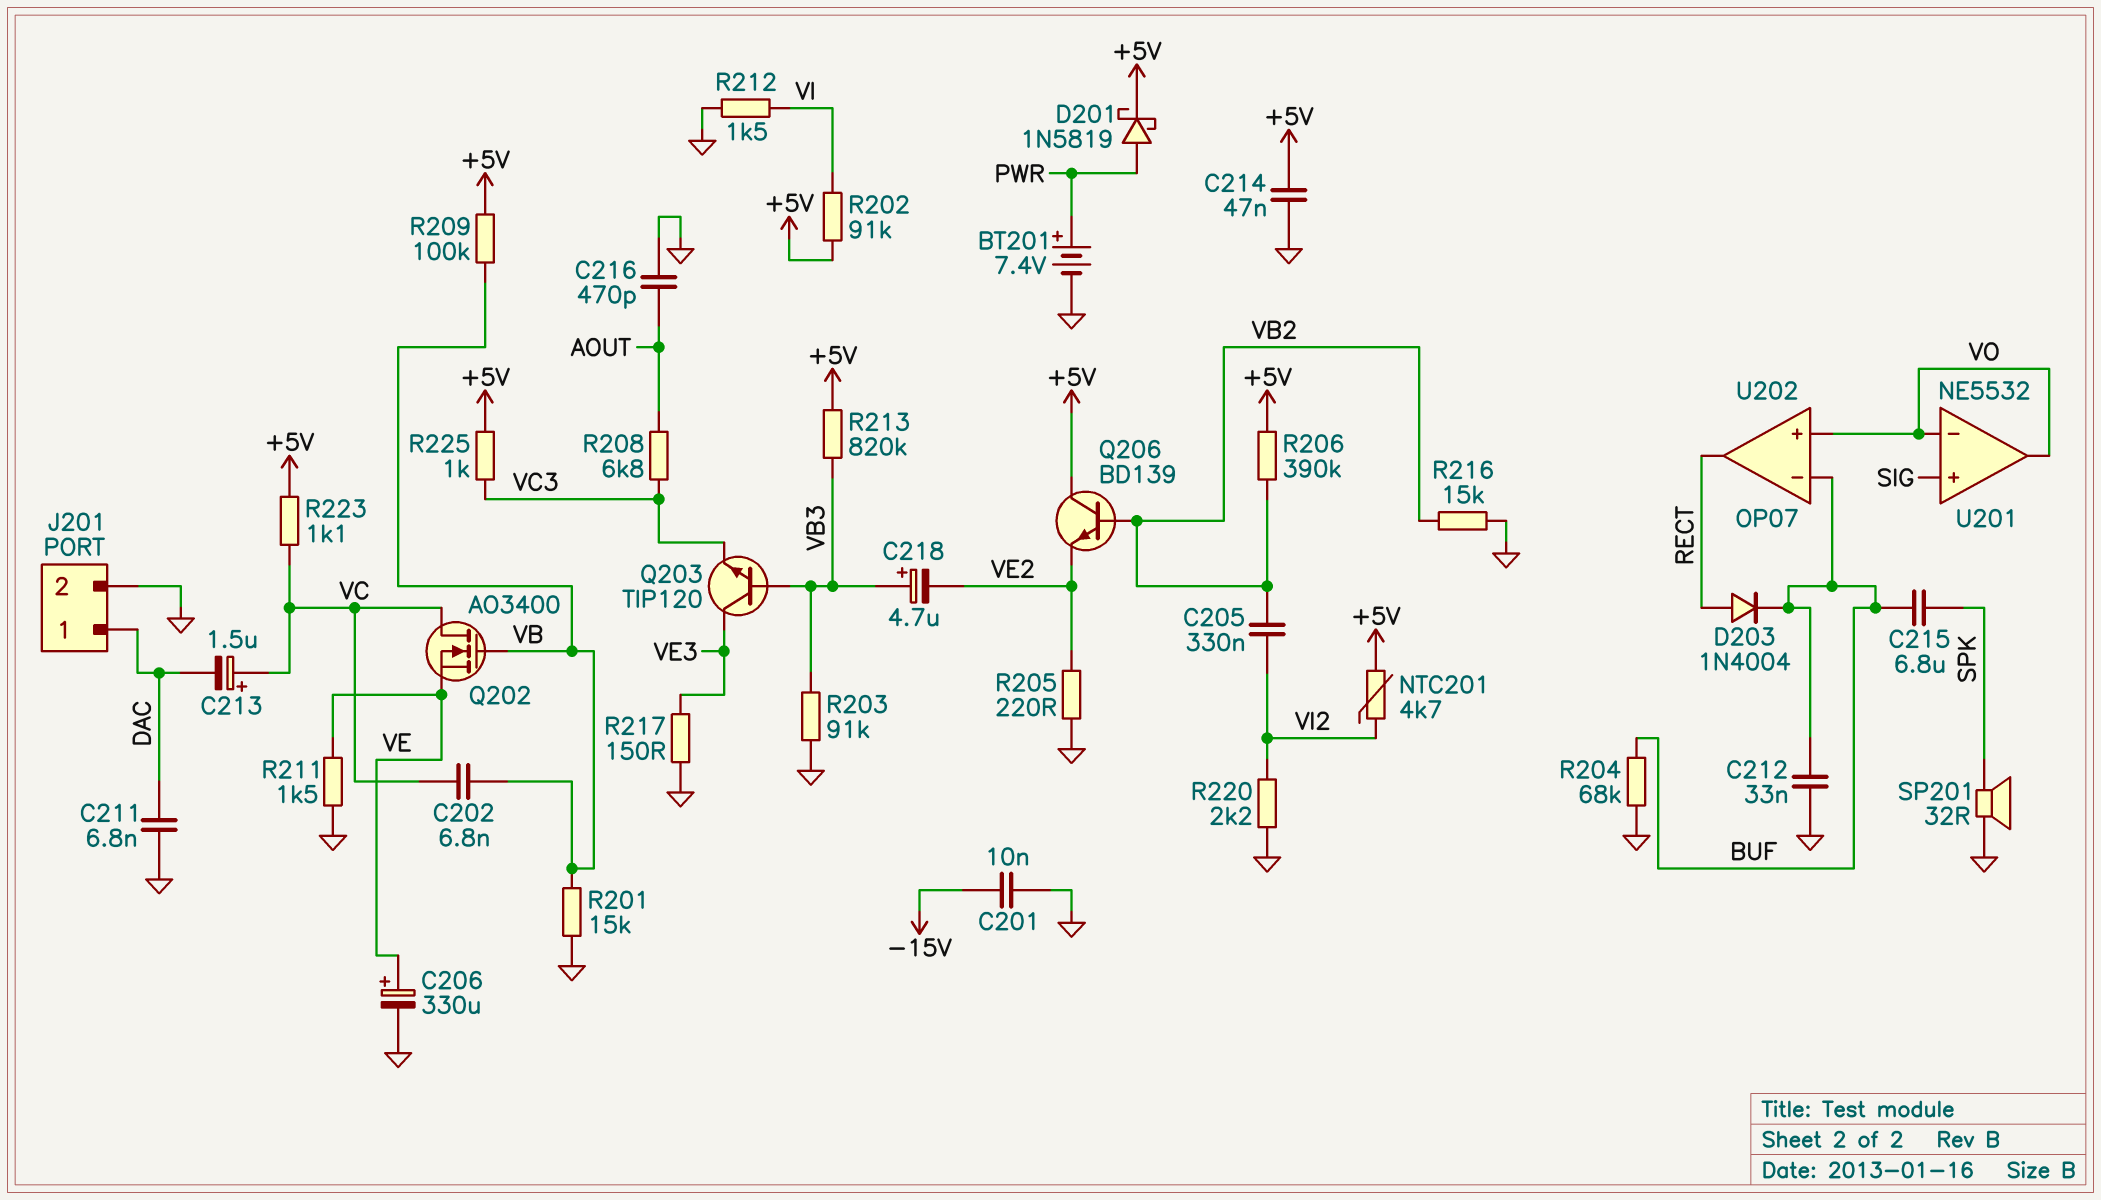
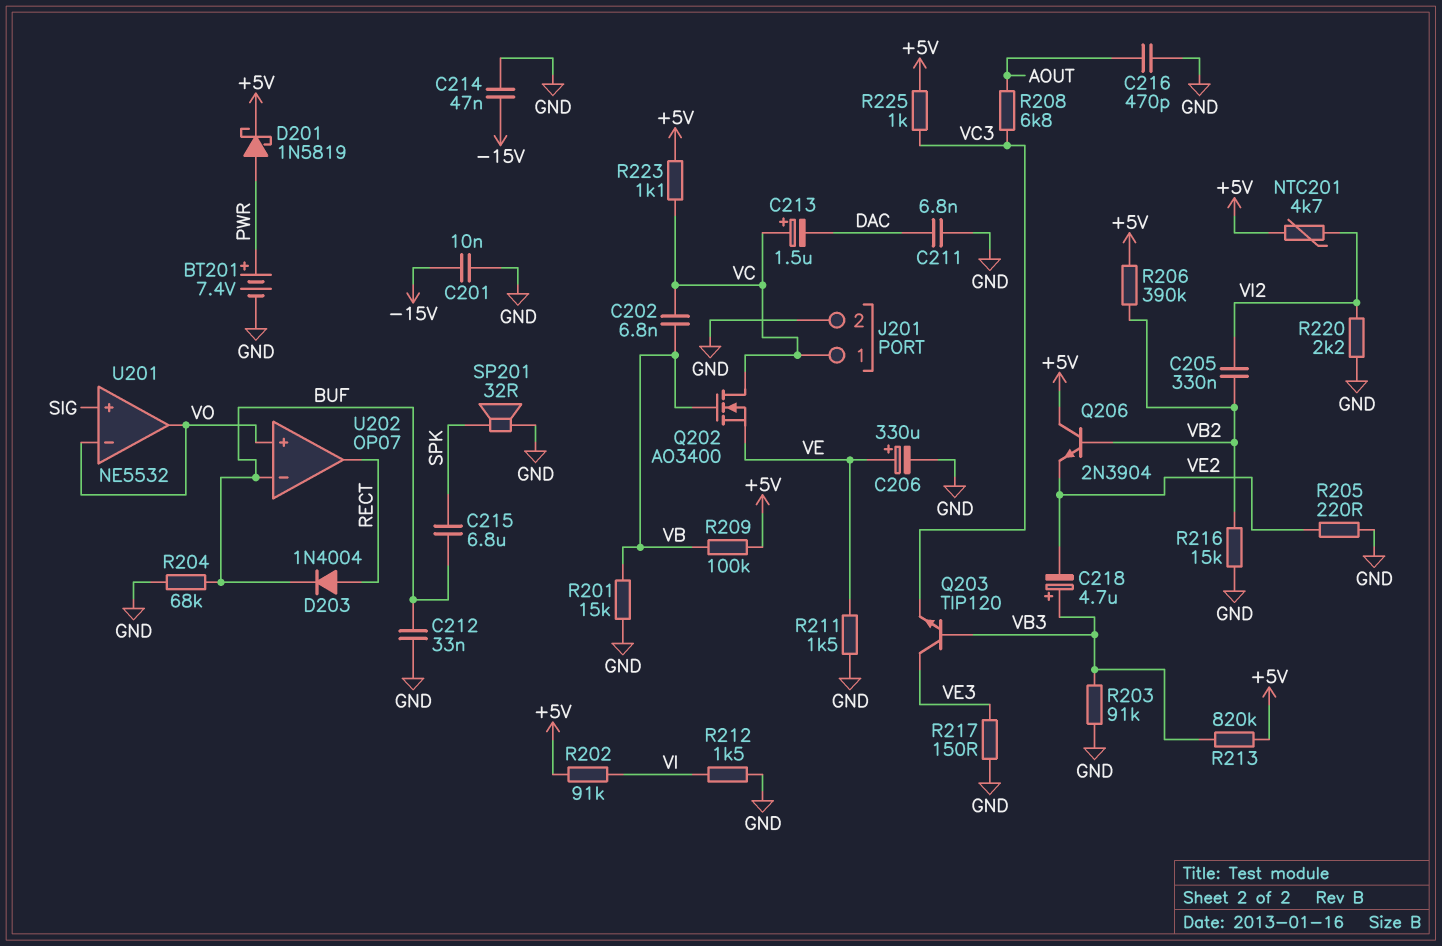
C214: 47nF (+5V, GND) -> 47nF (-15V, GND)
J201 pin 1: DAC -> VC
Q206: NPN BD139 (B VB2, C +5V, E VE2) -> NPN 2N3904 (B VB2, C +5V, E VE2)

